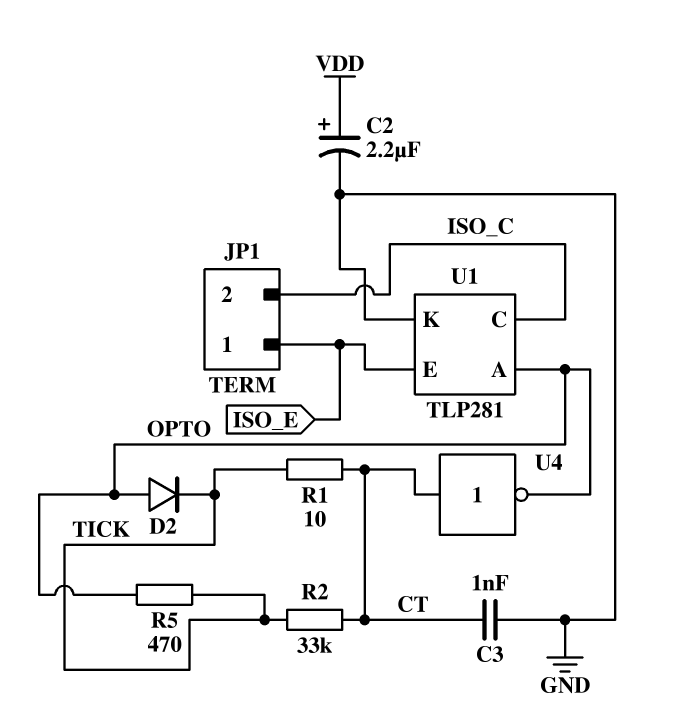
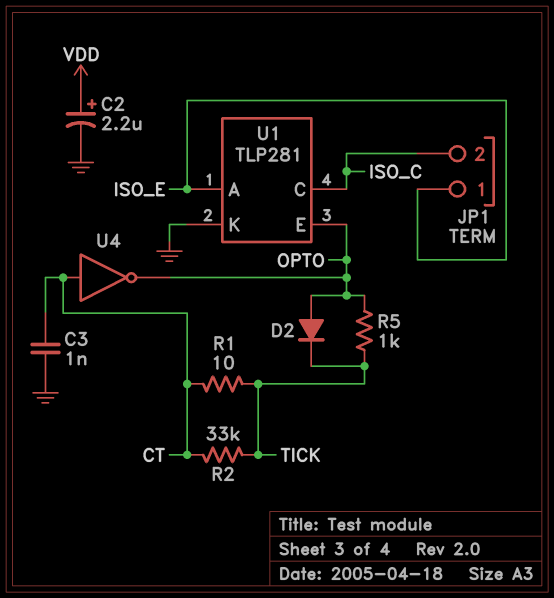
R5: 470 (OPTO, TICK) -> 1k (OPTO, TICK)
U1 pin A: OPTO -> ISO_E
U1 pin E: ISO_E -> OPTO

